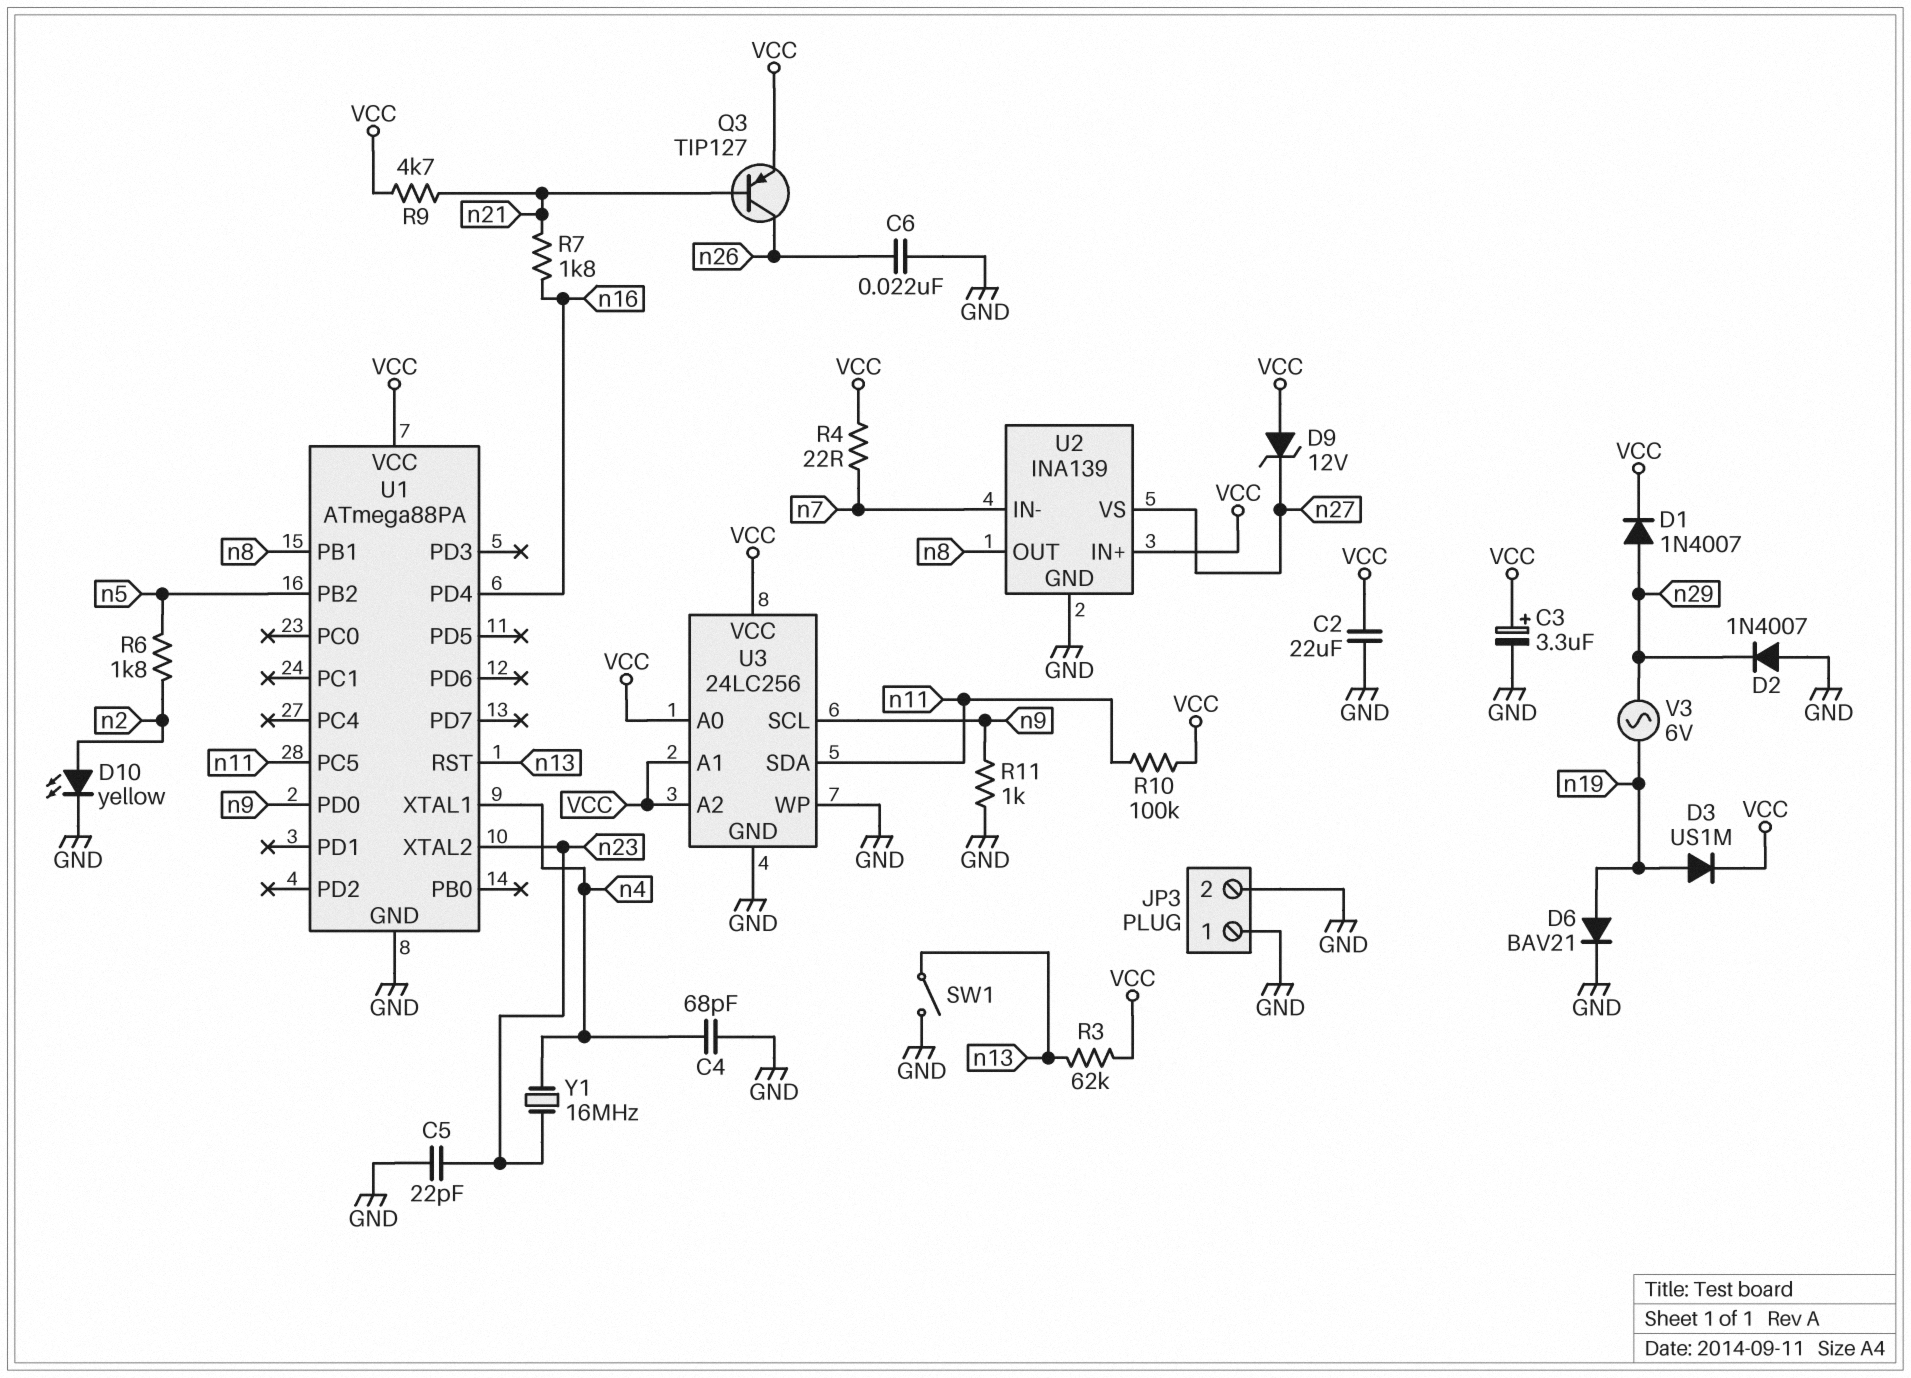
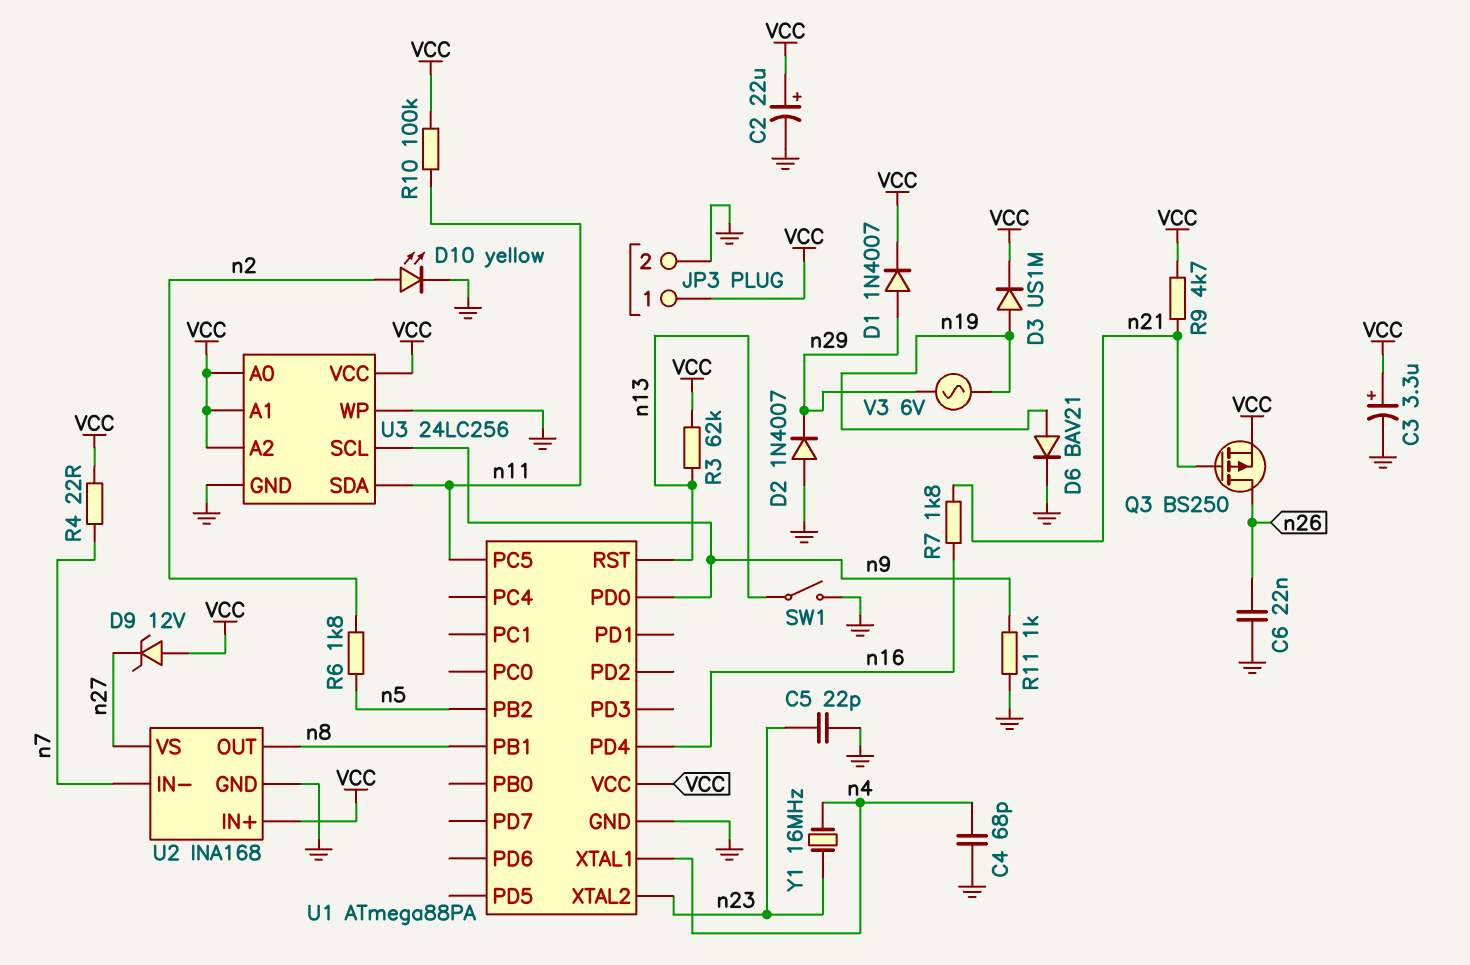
C2: 22uF (GND, VCC) -> 22uF (plus VCC, minus GND)
JP3 pin 1: GND -> VCC
Q3: PNP TIP127 (B n21, C n26, E VCC) -> PMOS BS250 (G n21, D n26, S VCC)
U2: INA139 -> INA168

